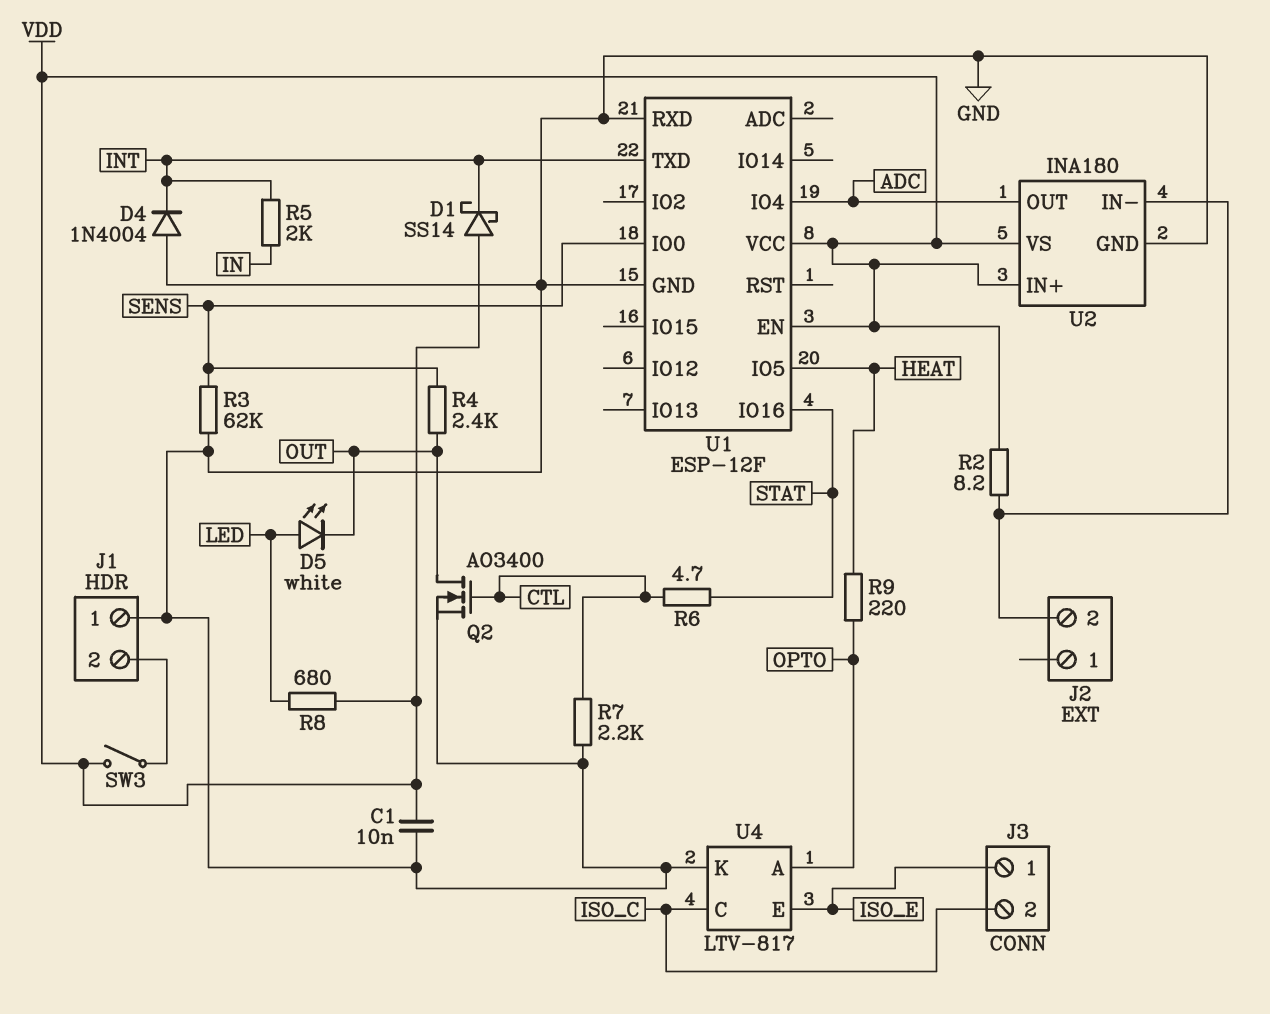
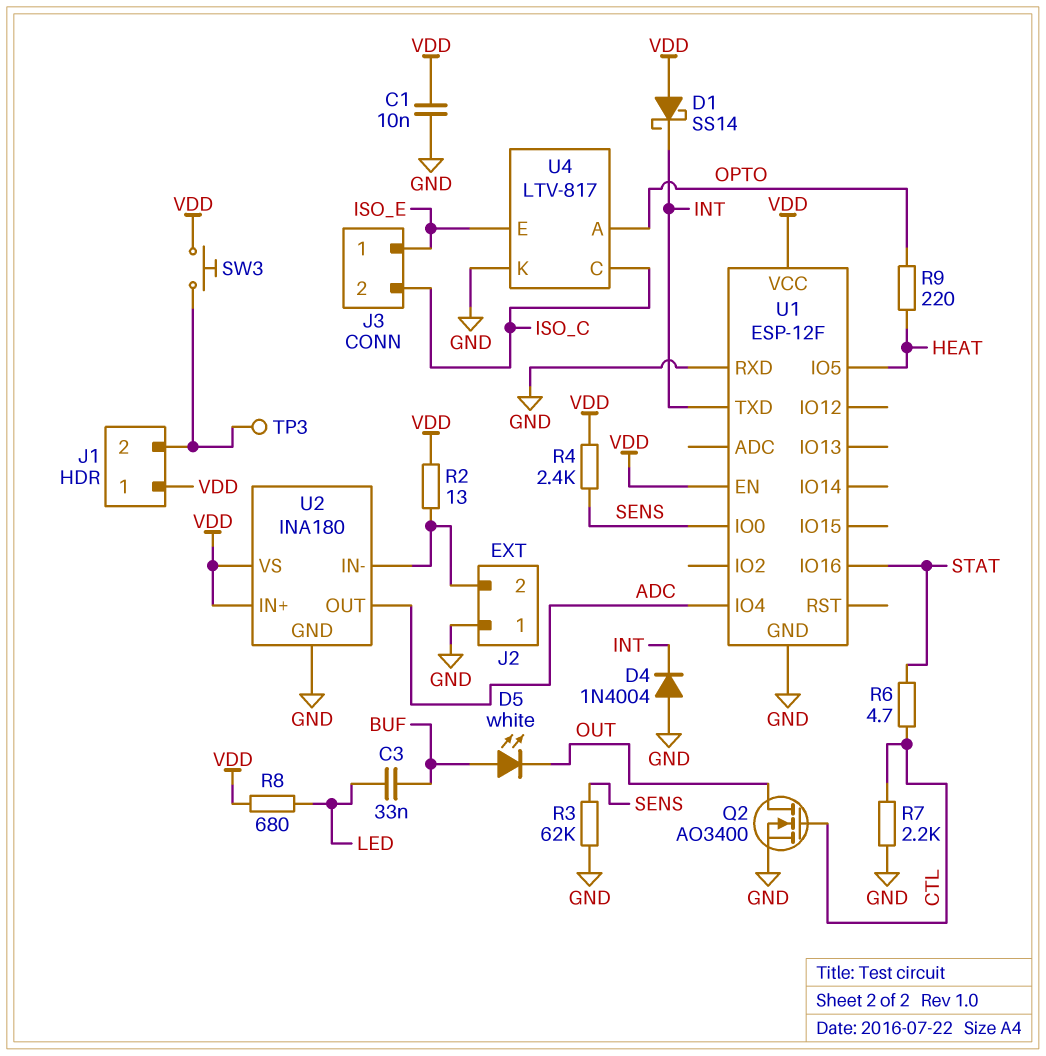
C3: none -> 33nF (BUF, LED)
D5: LED white (A LED, K OUT) -> LED white (A BUF, K OUT)
J1 pin 1: GND -> VDD
J2 pin 1: none -> GND
R2: 8.2 (J2/2, VDD) -> 13 (J2/2, VDD)
R4: 2.4k (OUT, SENS) -> 2.4k (SENS, VDD)
R5: 2k (IN, INT) -> none
SW3: switch (J1/2, VDD) -> button (J1/2, VDD)
TP3: none -> test point (J1/2)

